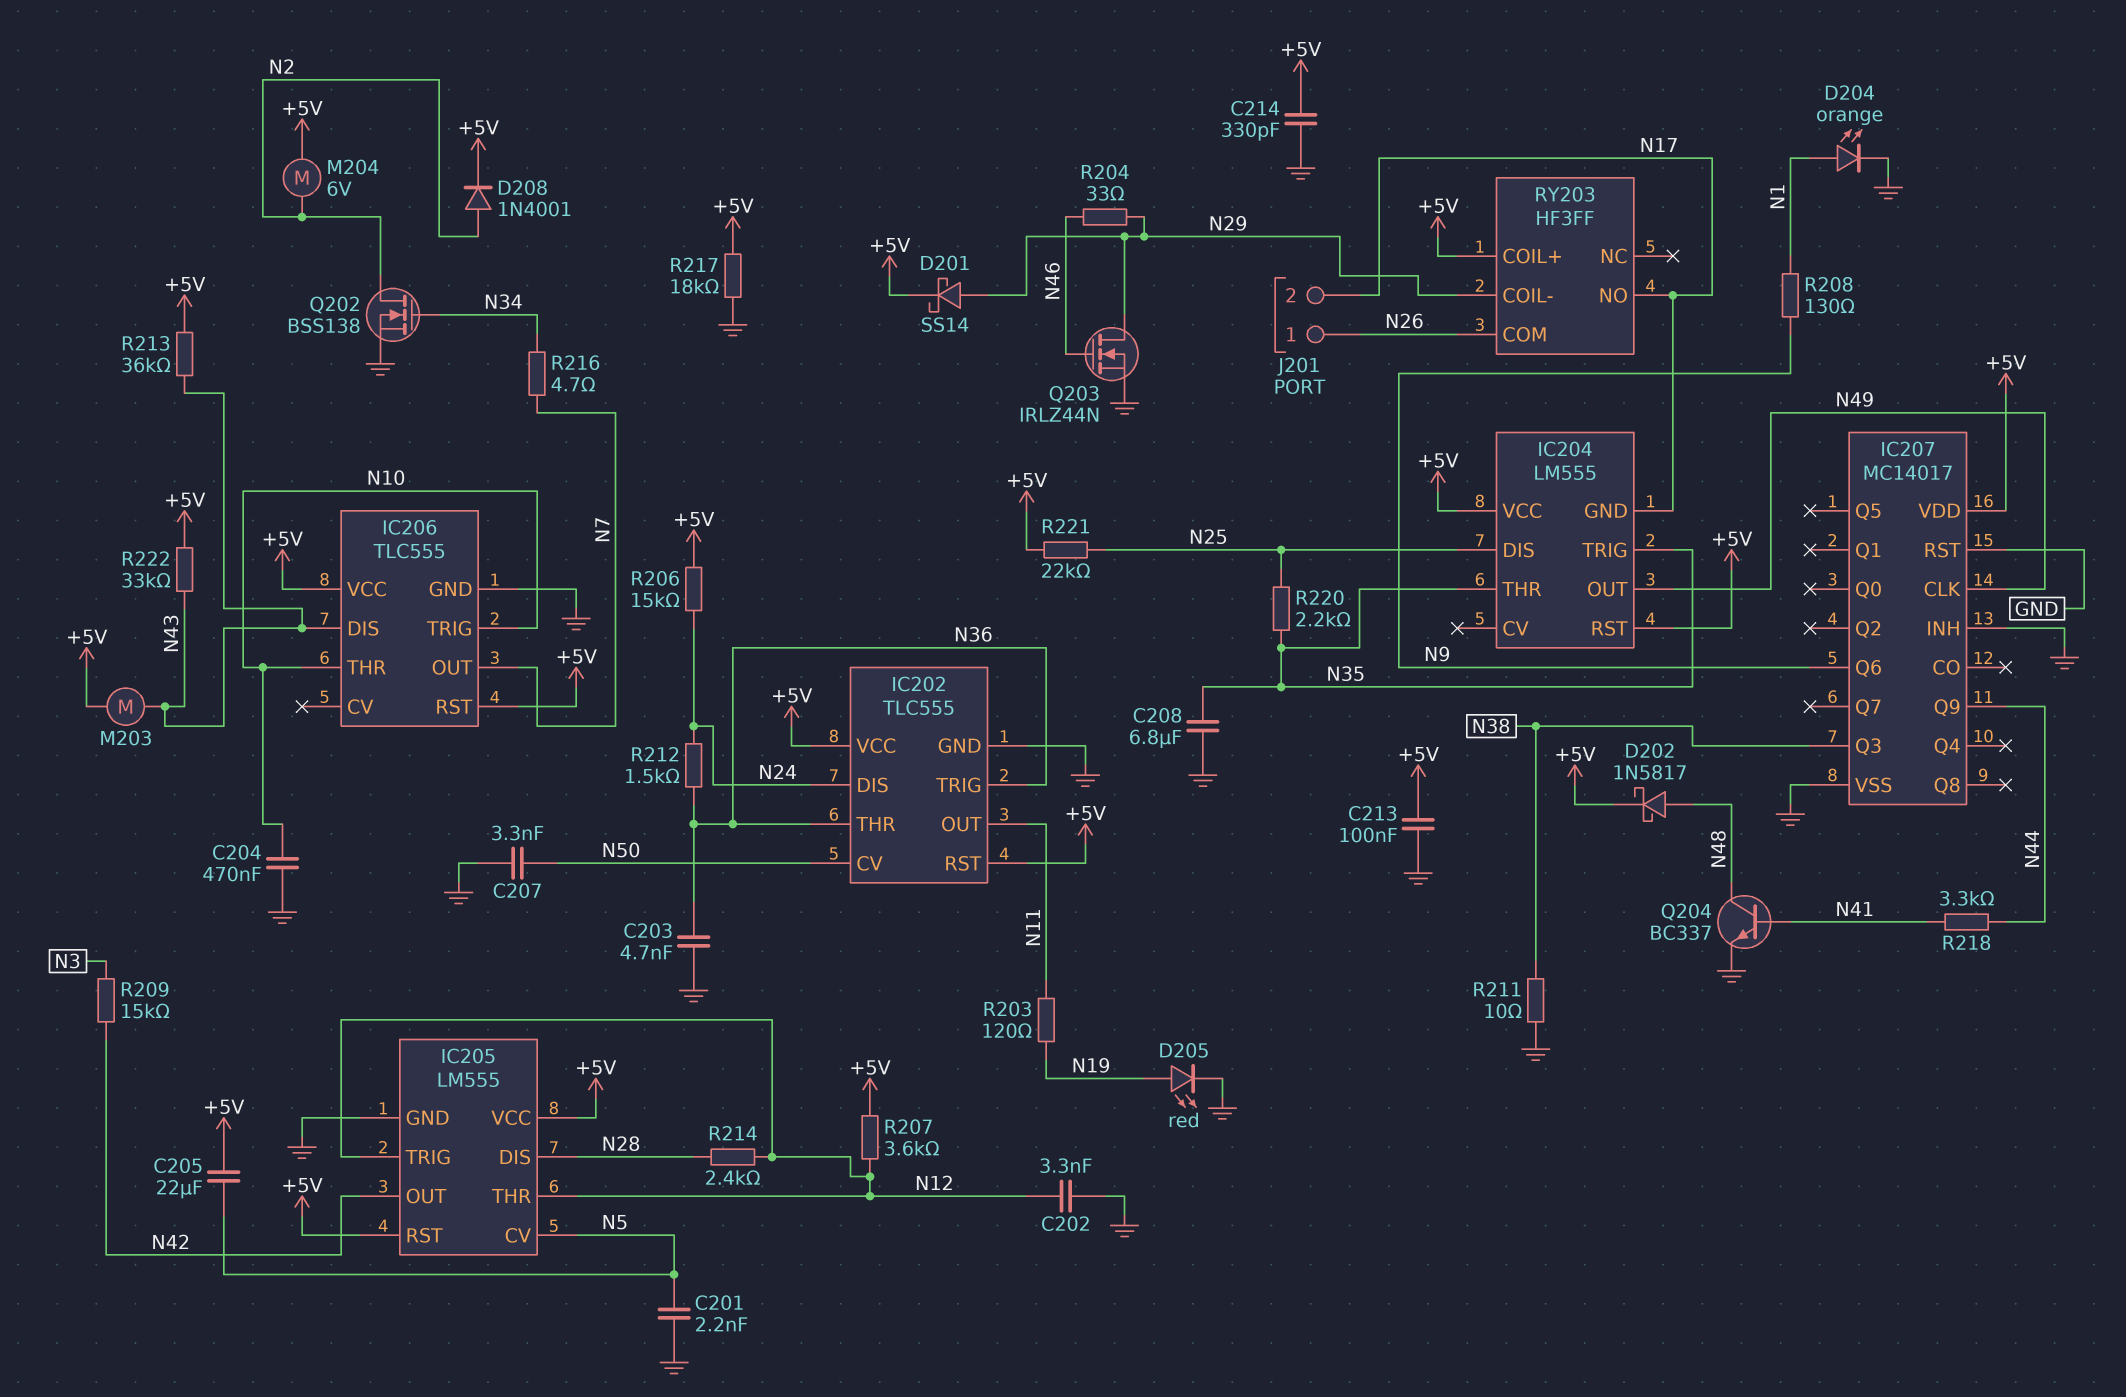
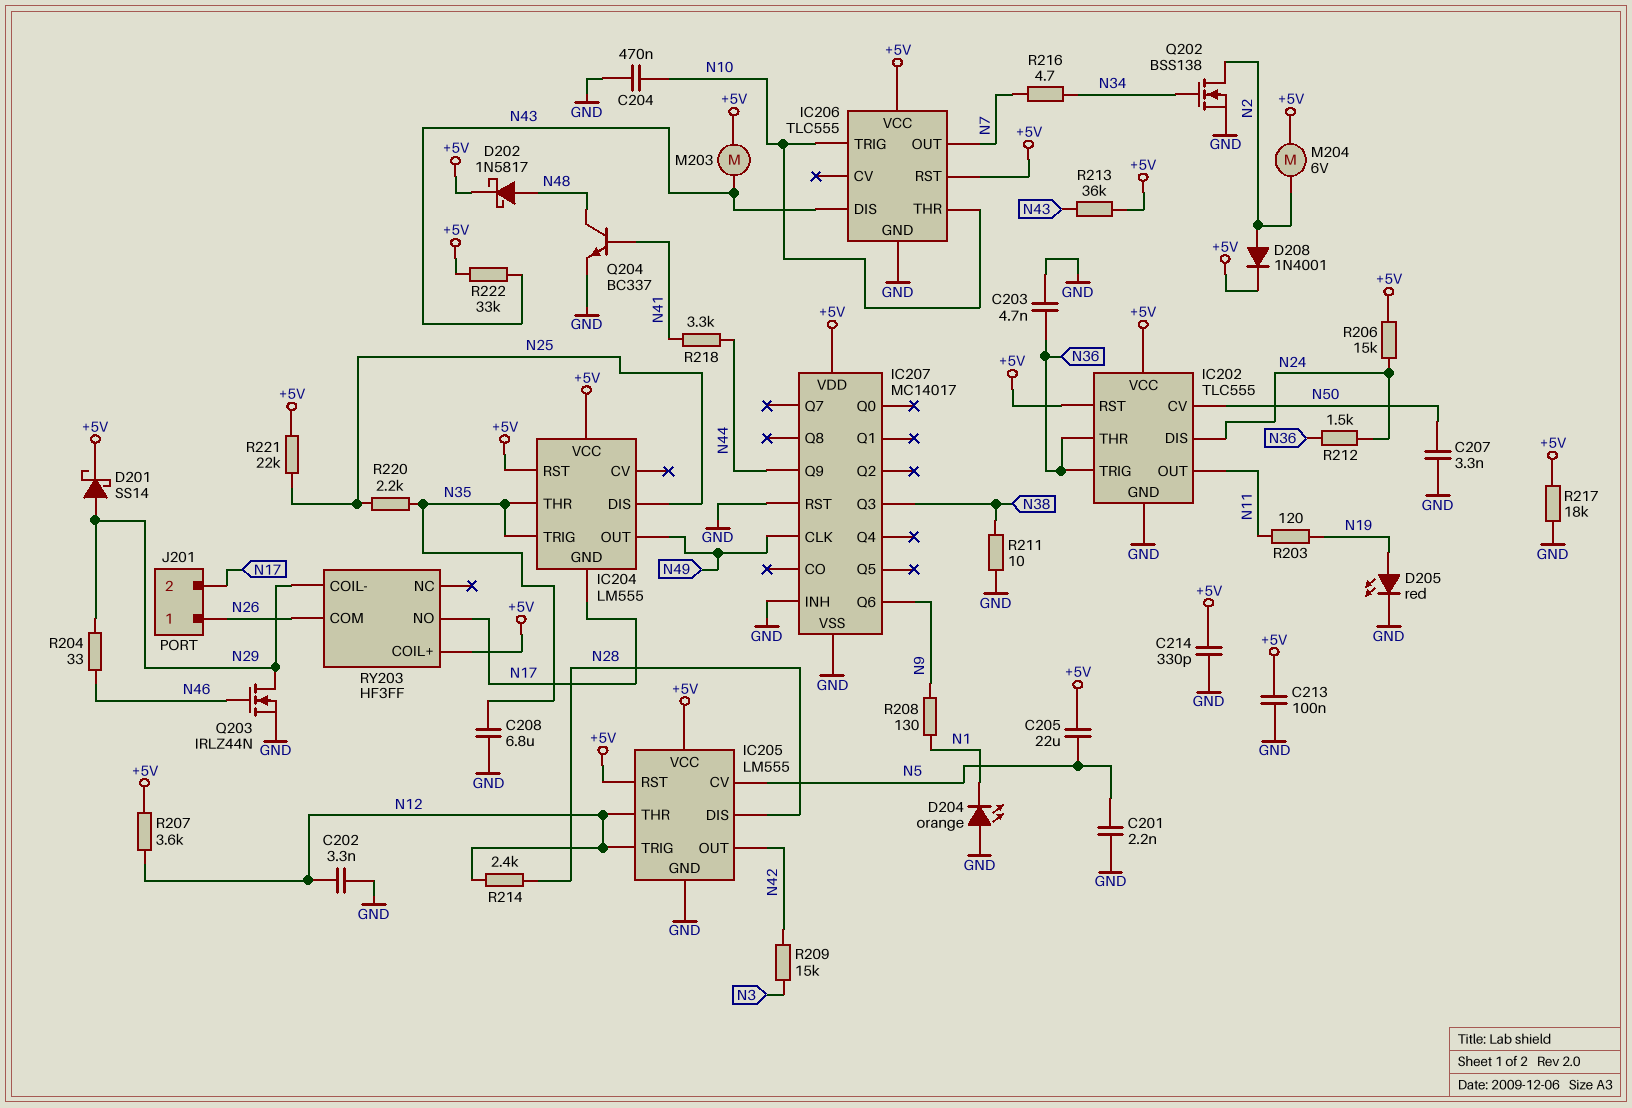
D204: LED orange (A N1, K GND) -> LED orange (A GND, K N1)

